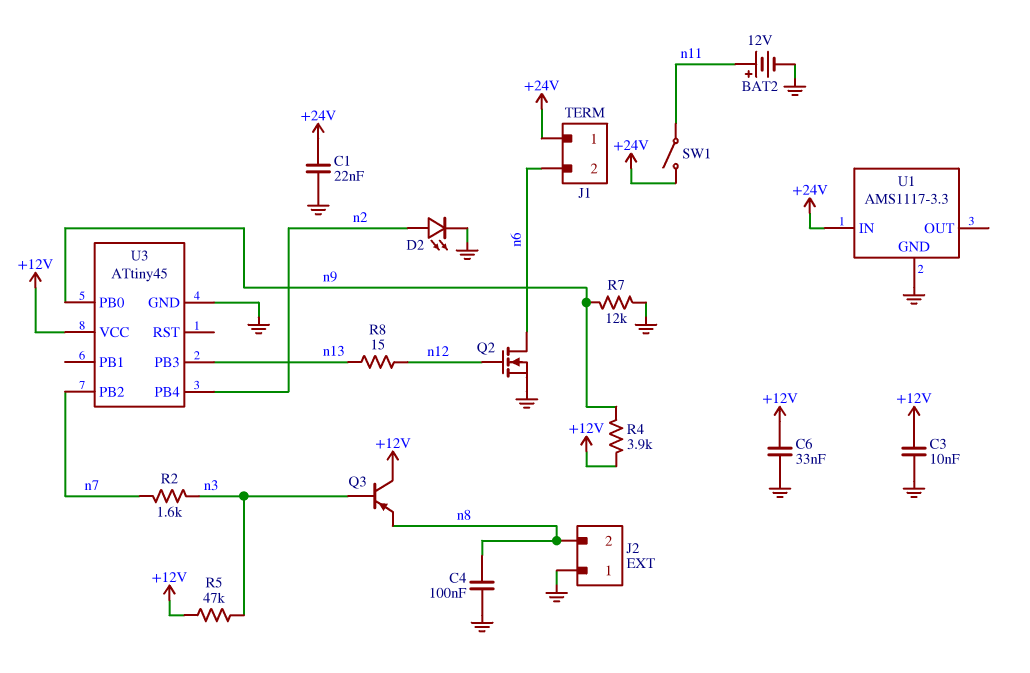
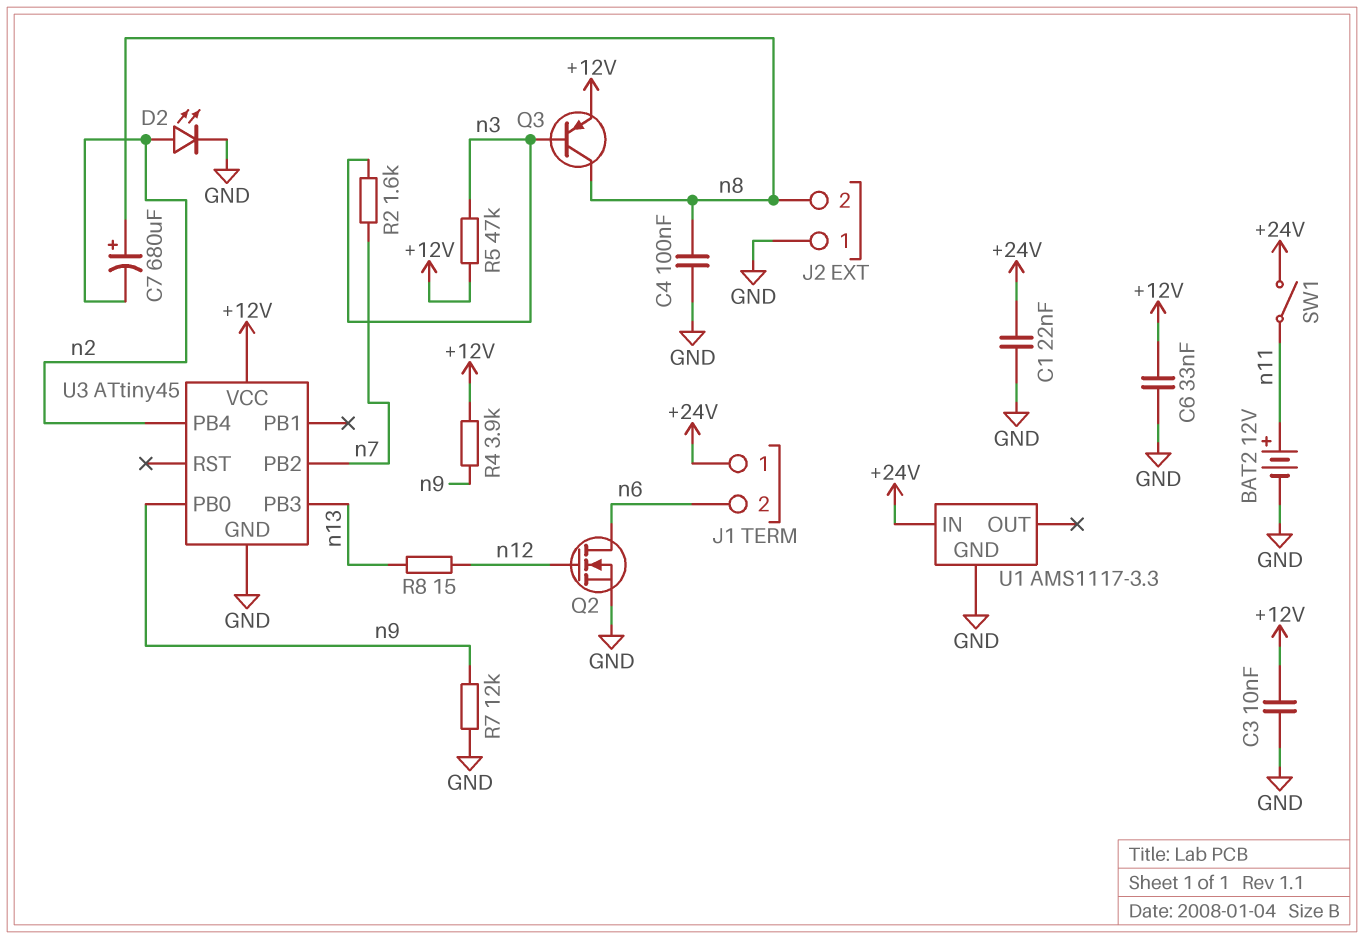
C7: none -> 680uF (plus n8, minus n2)
Q3: PNP (B n3, C +12V, E n8) -> PNP (B n3, C n8, E +12V)

